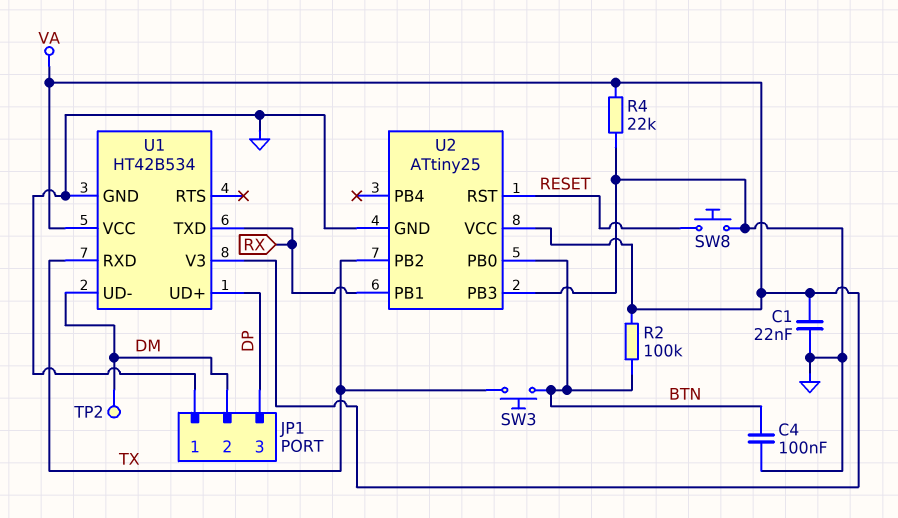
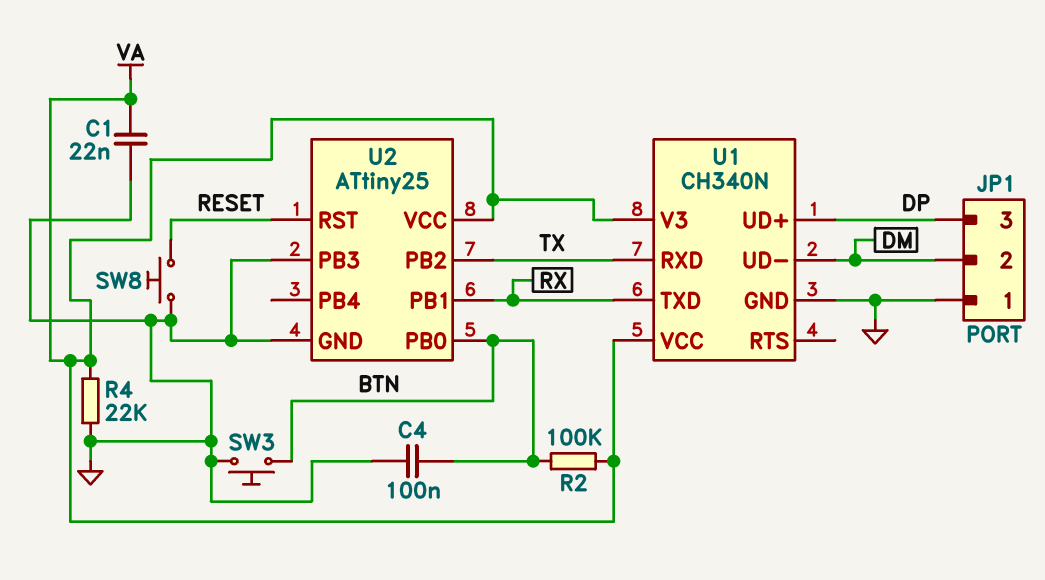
SW3: button (BTN, TX) -> button (BTN, GND)
TP2: test point (DM) -> none
U1: HT42B534 -> CH340N

